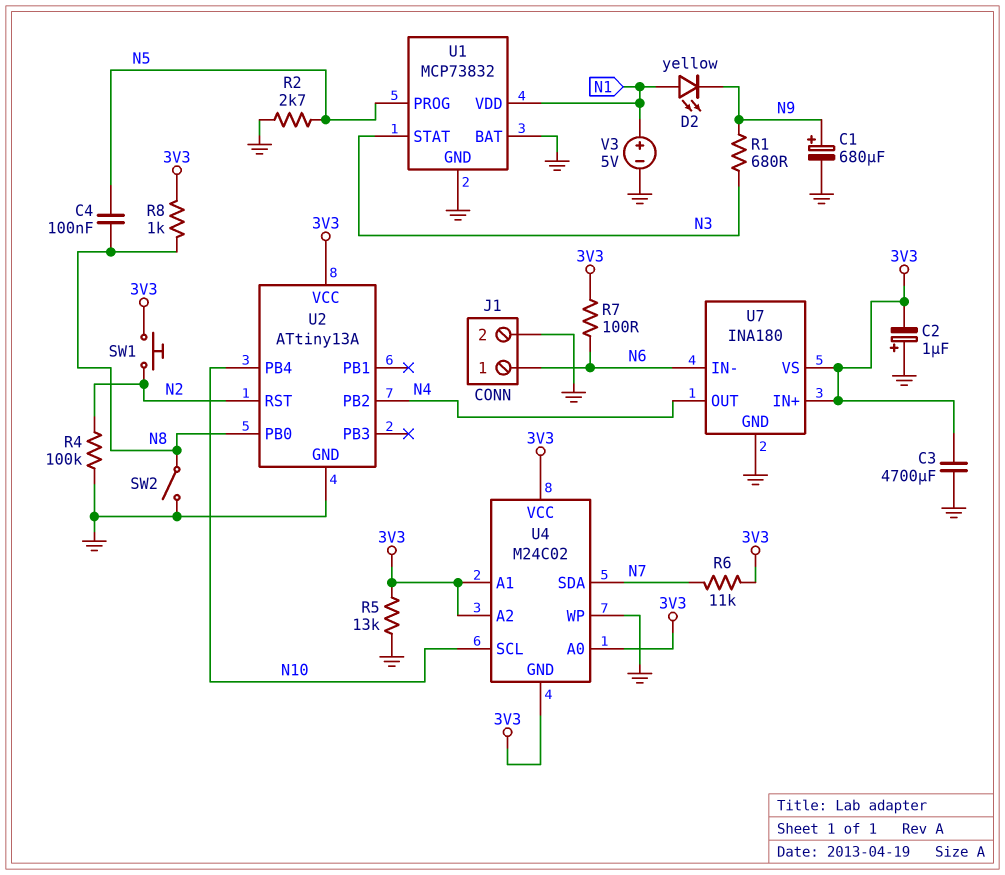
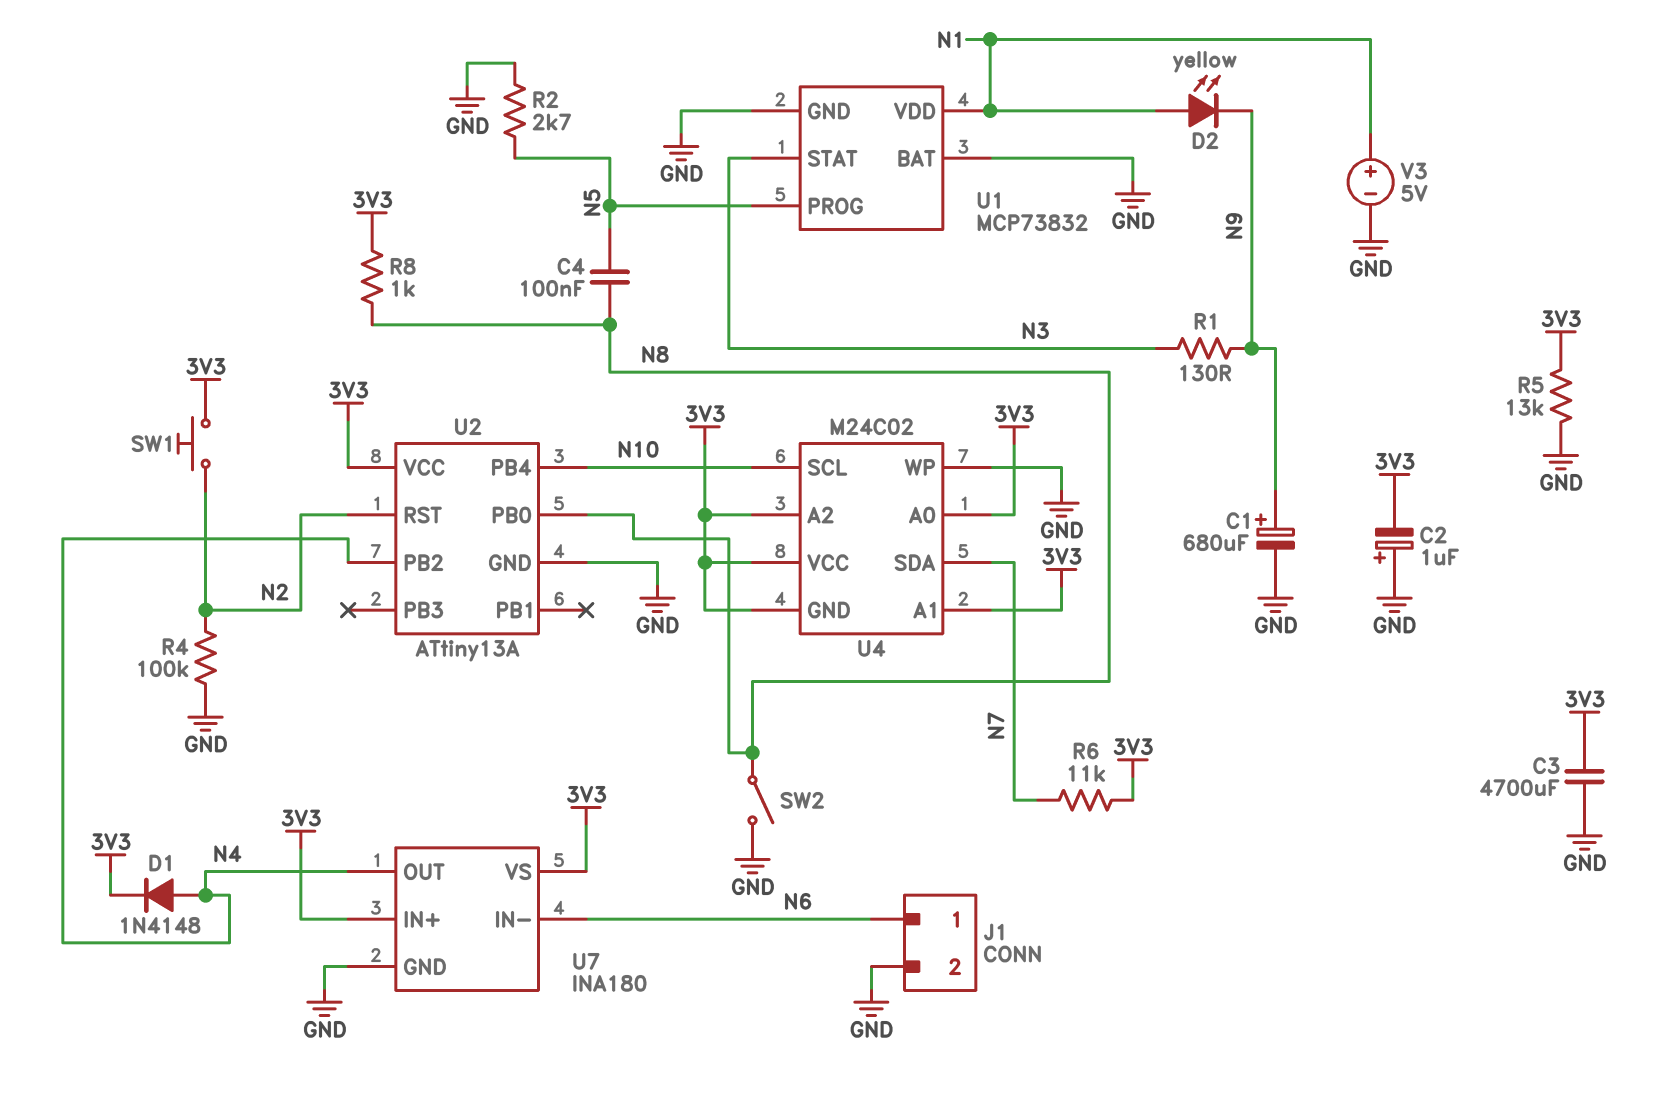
D1: none -> diode 1N4148 (A N4, K 3V3)
R1: 680 (N3, N9) -> 130 (N3, N9)
R7: 100 (3V3, N6) -> none

